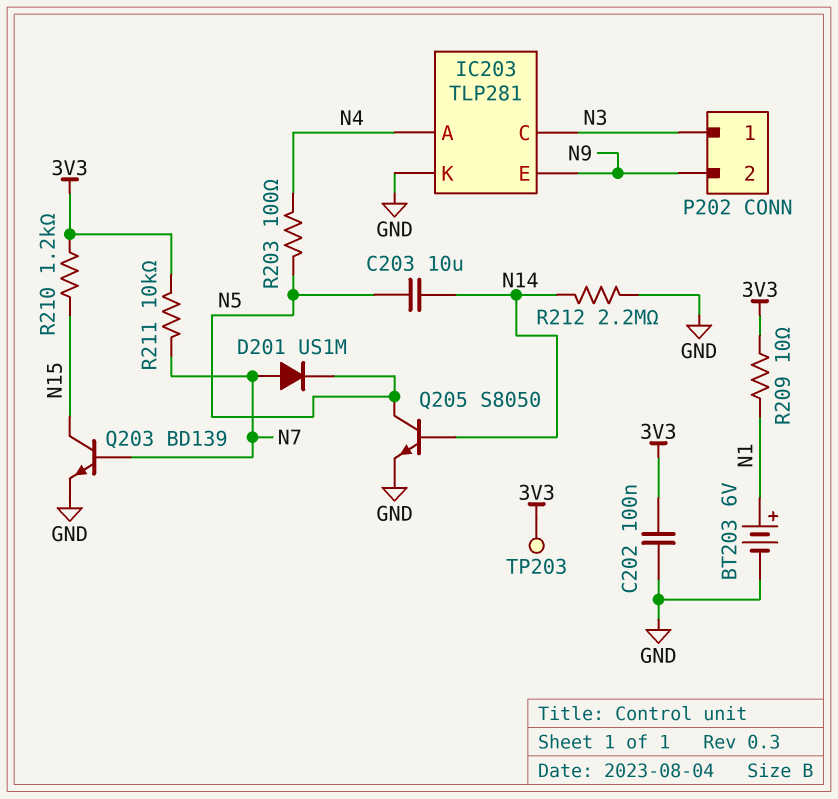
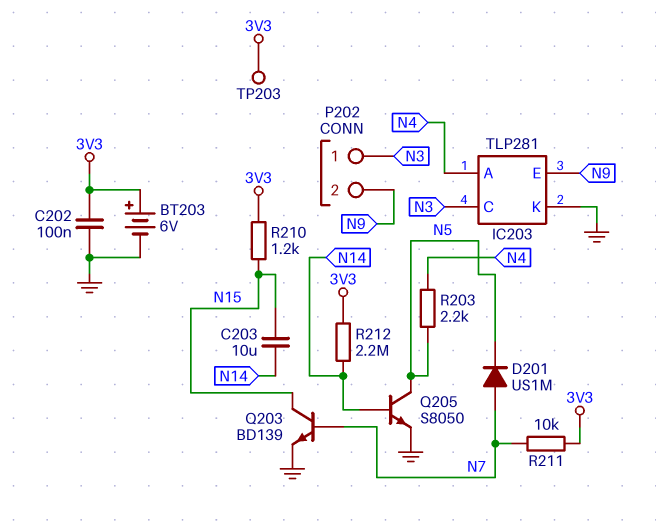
BT203: 6V (plus N1, minus GND) -> 6V (plus 3V3, minus GND)
C203: 10uF (N5, N14) -> 10uF (N14, N15)
R203: 100 (N4, N5) -> 2.2k (N4, N5)
R209: 10 (3V3, N1) -> none
R212: 2.2M (GND, N14) -> 2.2M (3V3, N14)

